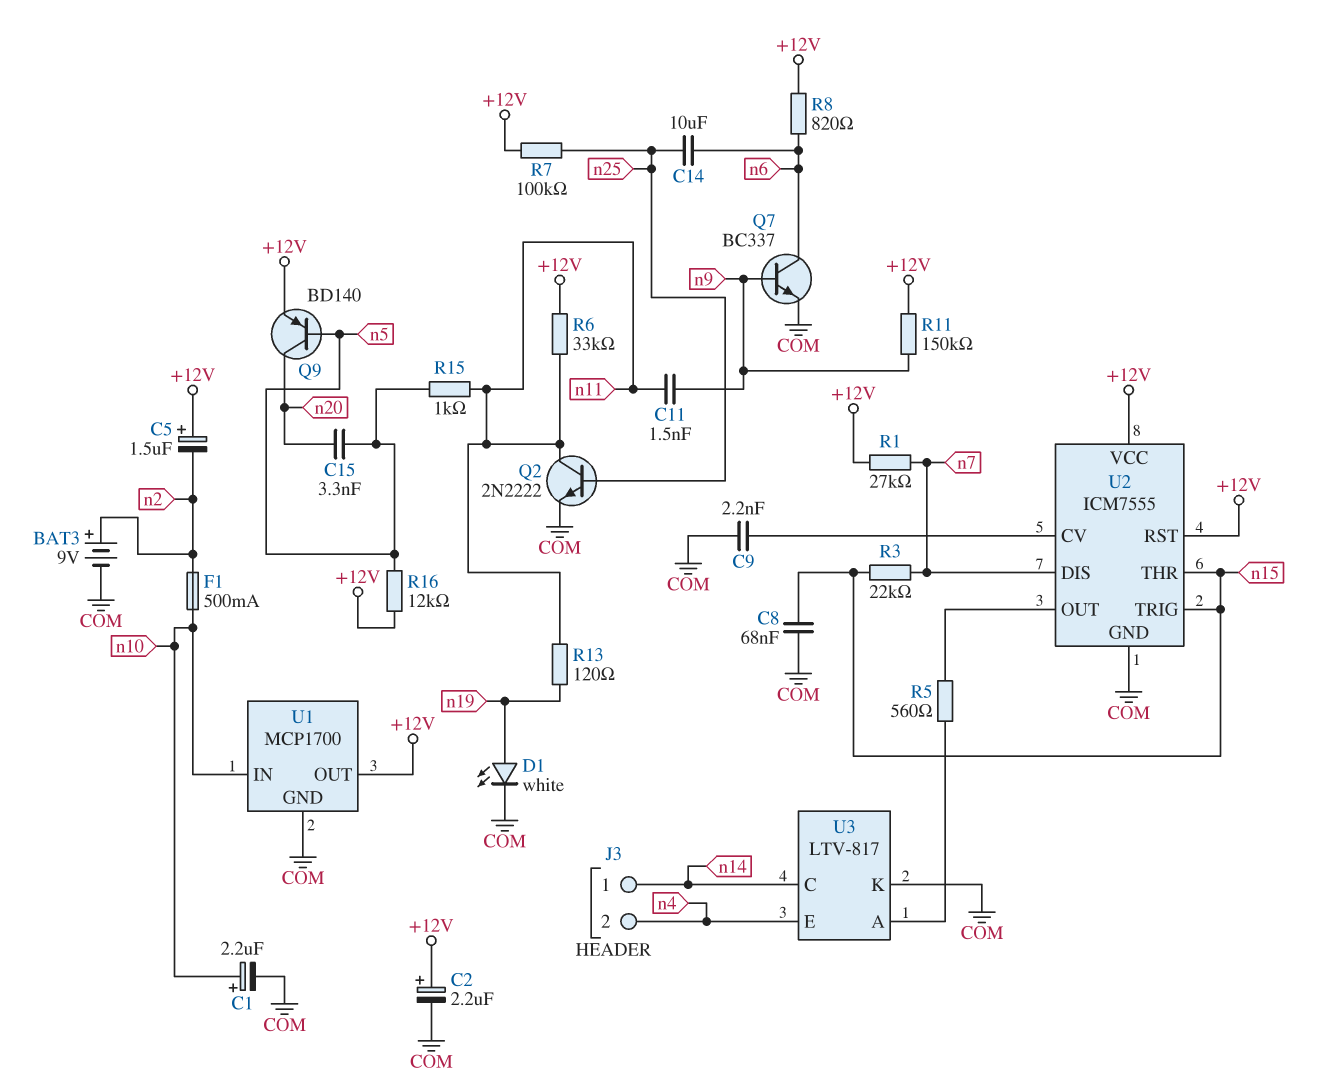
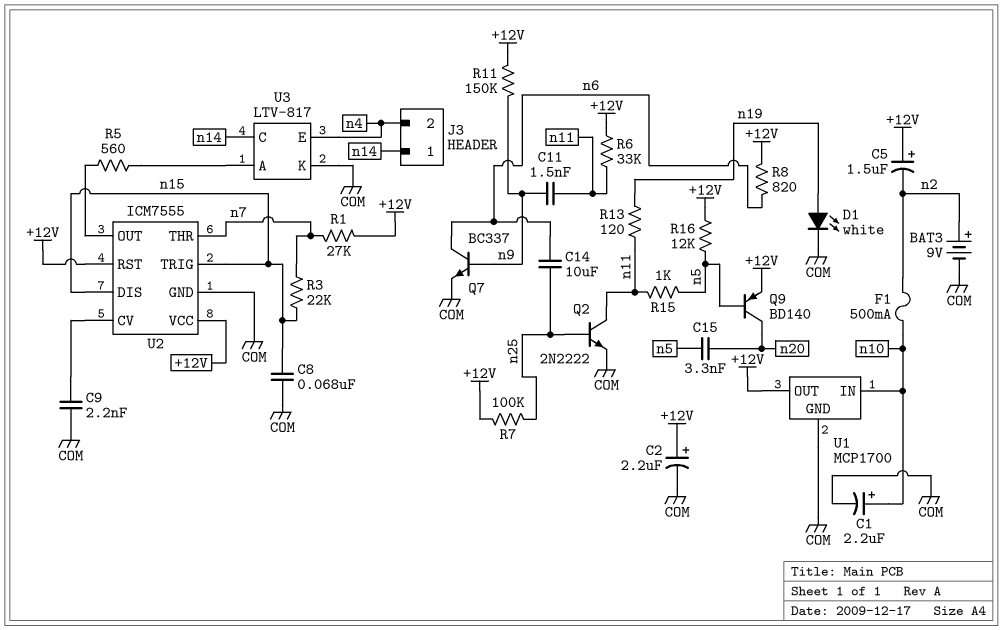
U2 pin DIS: n7 -> n15
U2 pin THR: n15 -> n7

